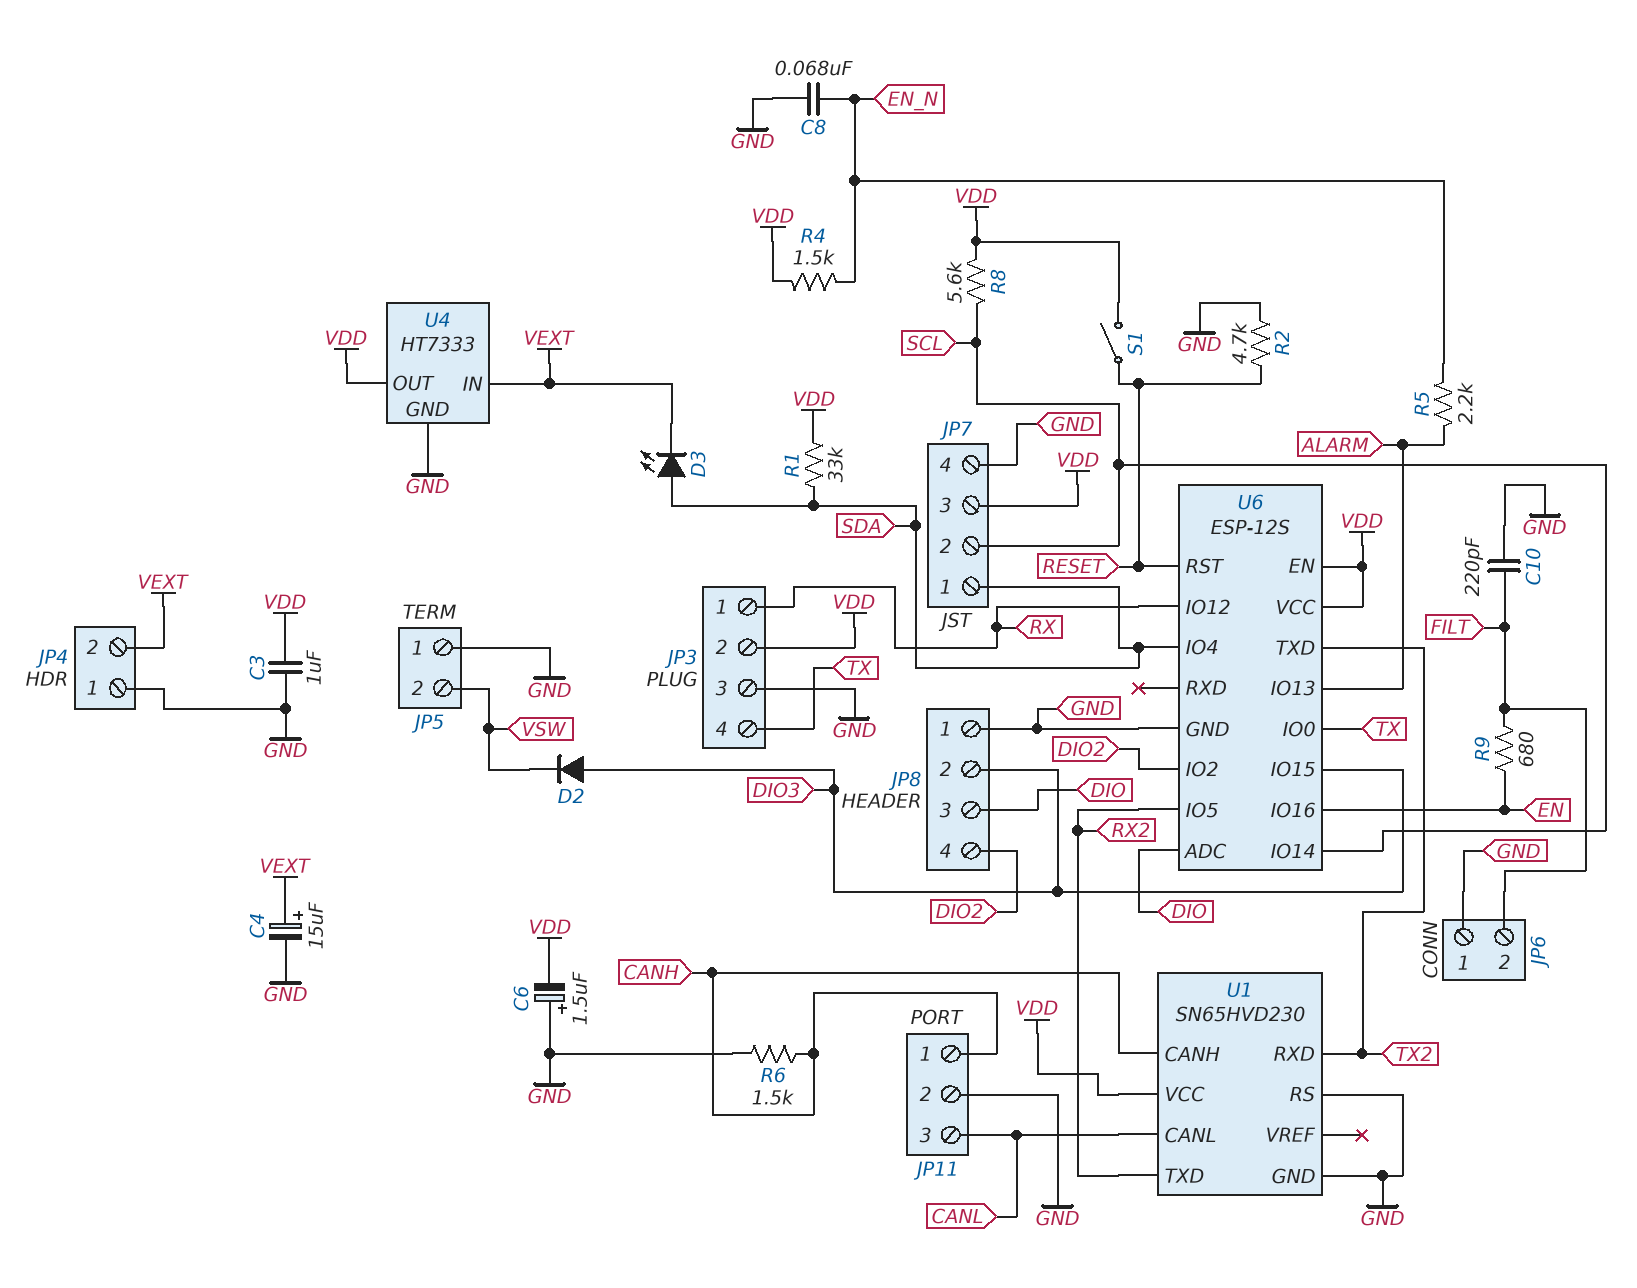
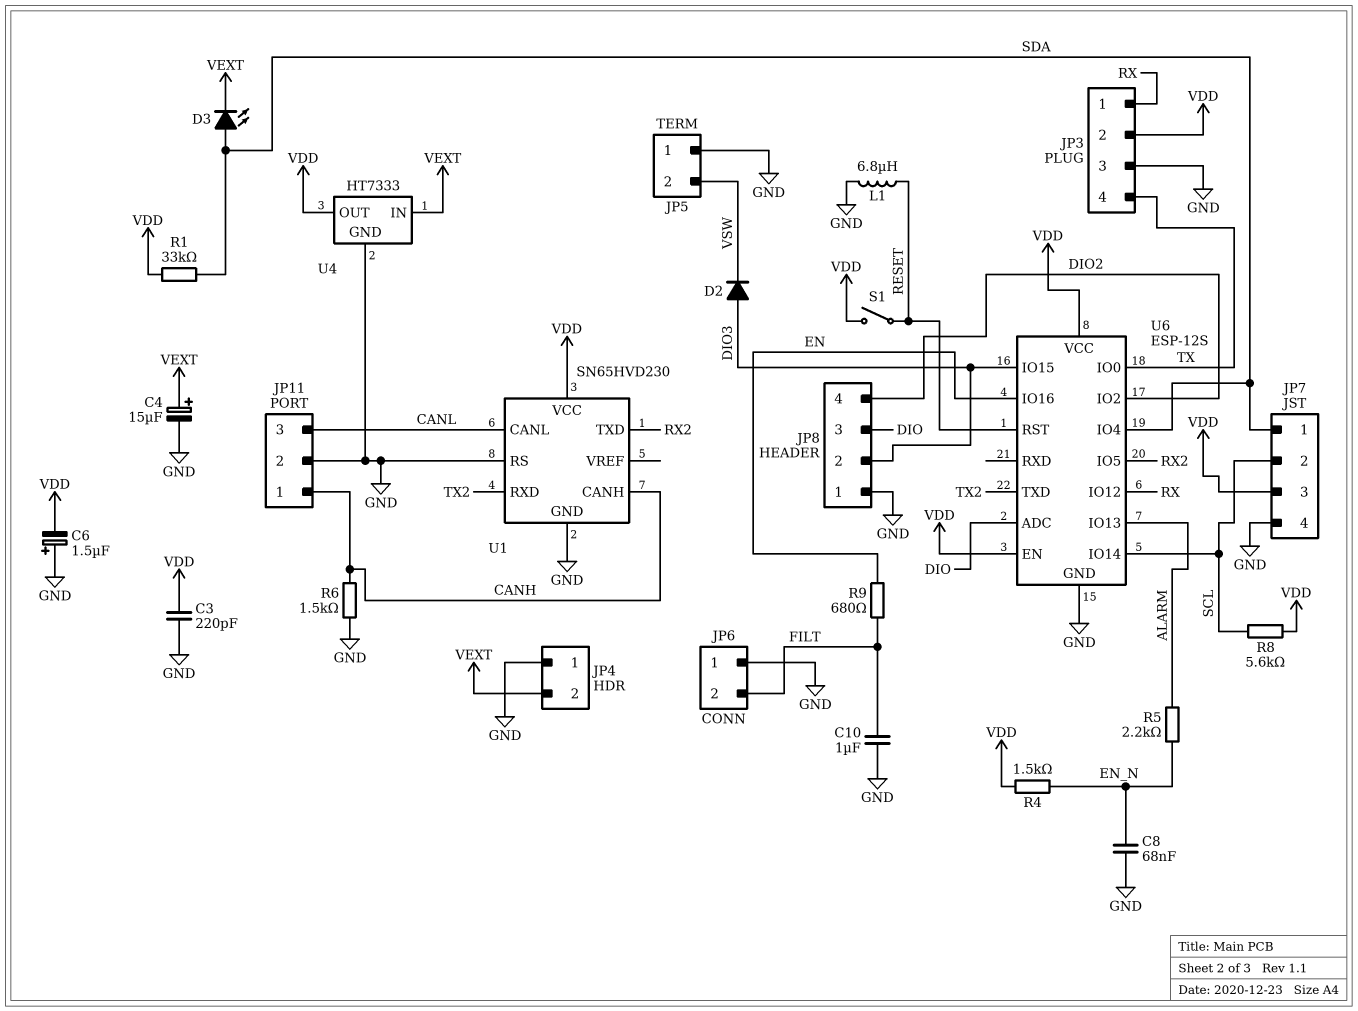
C3: 1uF (GND, VDD) -> 220pF (GND, VDD)
C10: 220pF (FILT, GND) -> 1uF (FILT, GND)
L1: none -> 6.8uH (GND, RESET)
R2: 4.7k (GND, RESET) -> none

